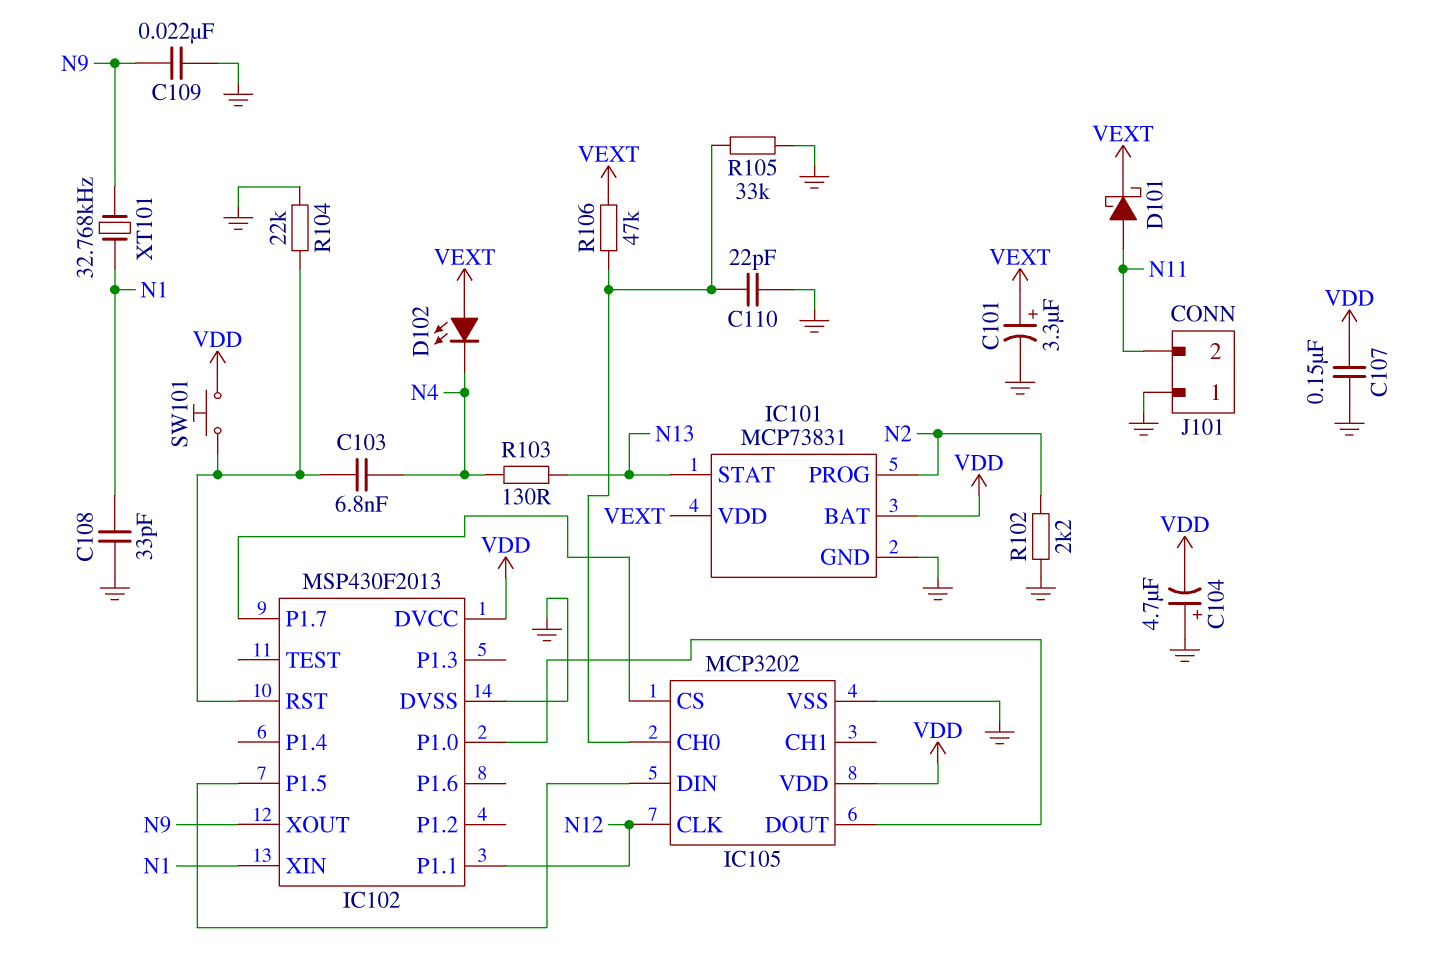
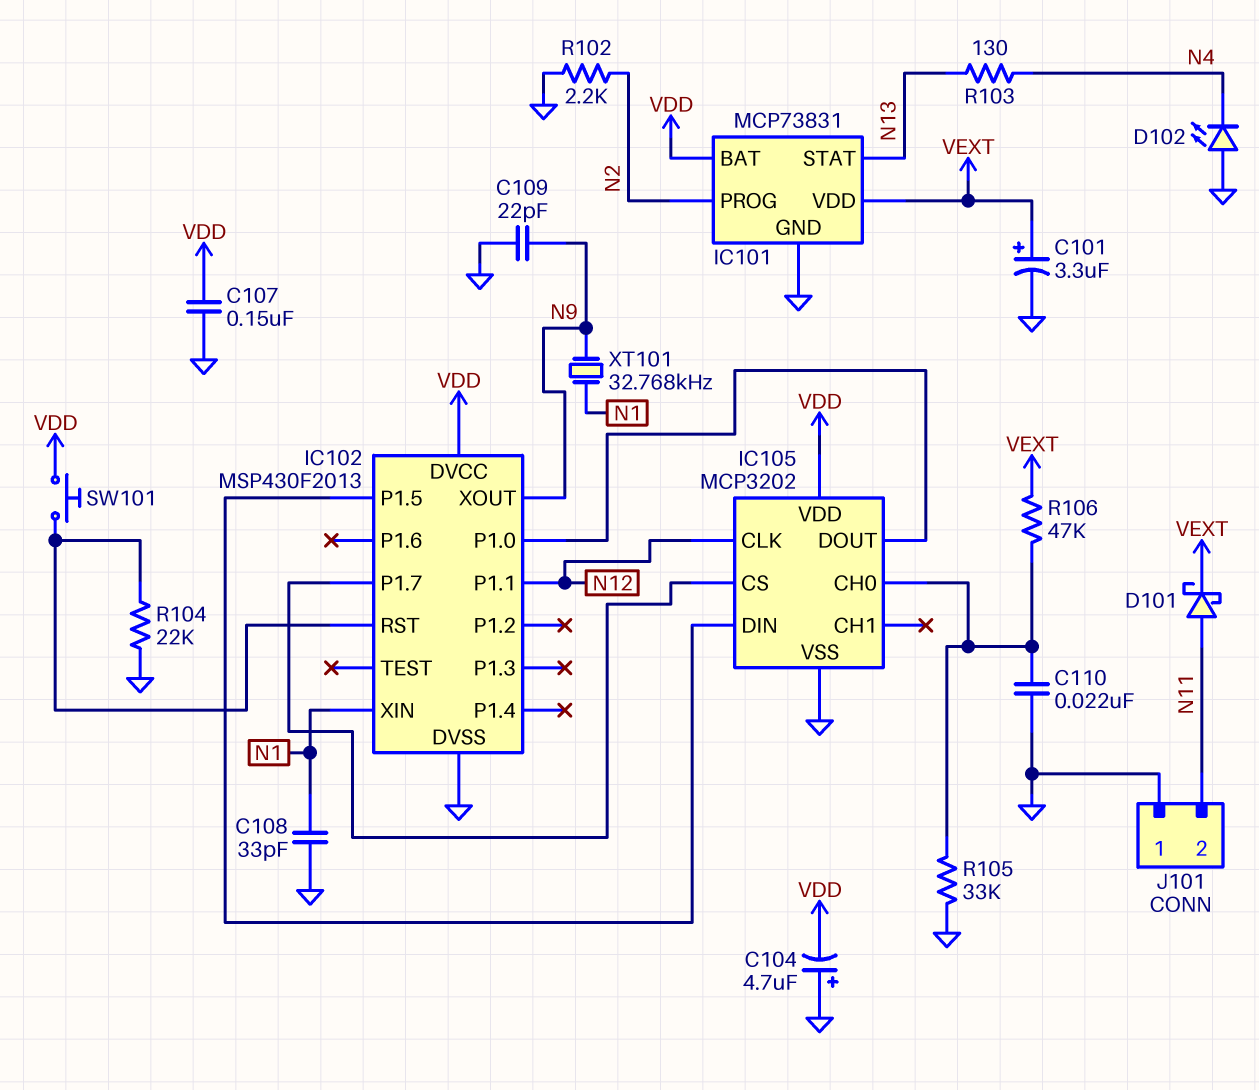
C103: 6.8nF (IC102/RST, N4) -> none
C109: 22nF (GND, N9) -> 22pF (GND, N9)
C110: 22pF (GND, IC105/CH0) -> 22nF (GND, IC105/CH0)
D102: LED (A VEXT, K N4) -> LED (A GND, K N4)

